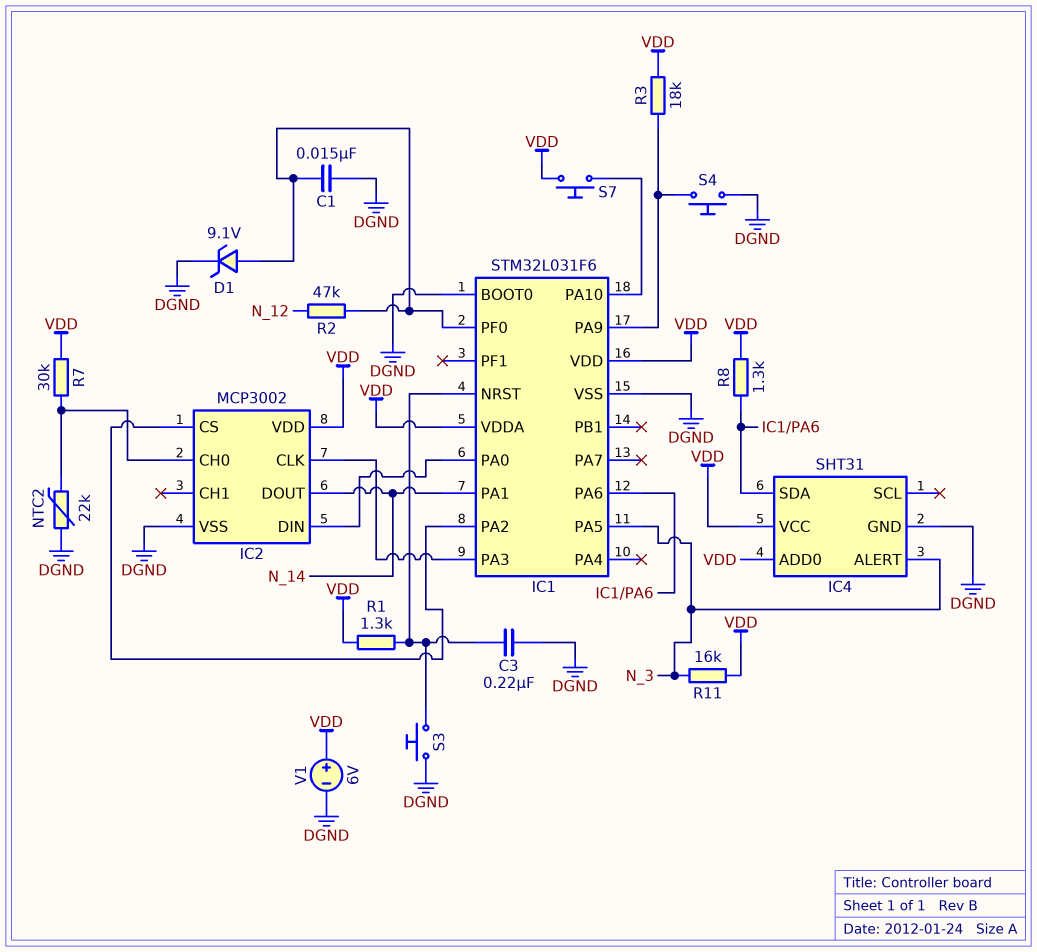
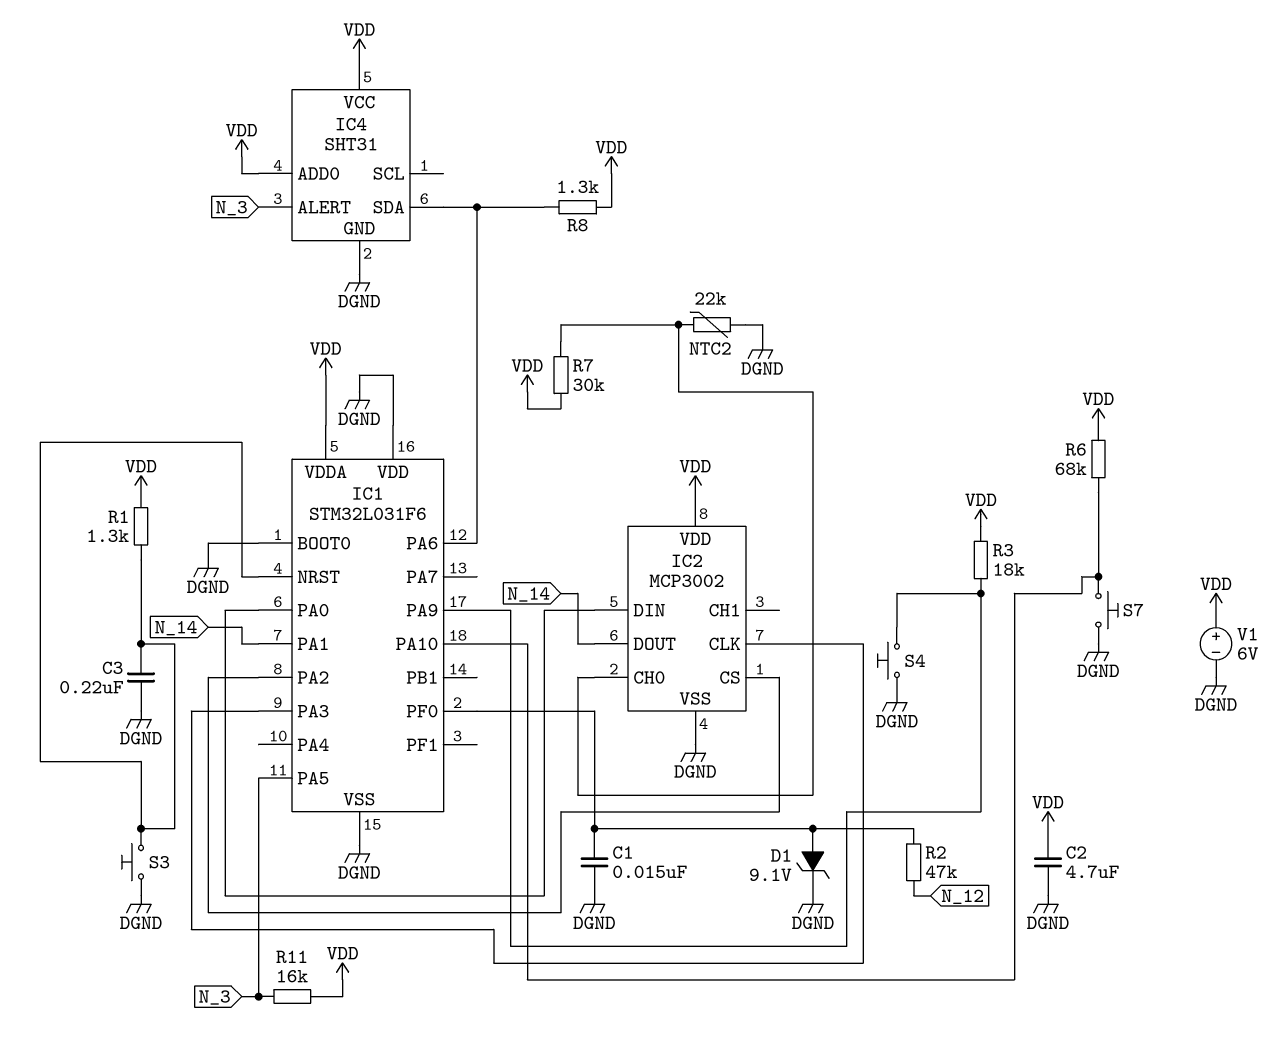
C2: none -> 4.7uF (DGND, VDD)
IC1 pin VDD: VDD -> DGND
R6: none -> 68k (IC1/PA10, VDD)
S7: button (IC1/PA10, VDD) -> button (DGND, IC1/PA10)

